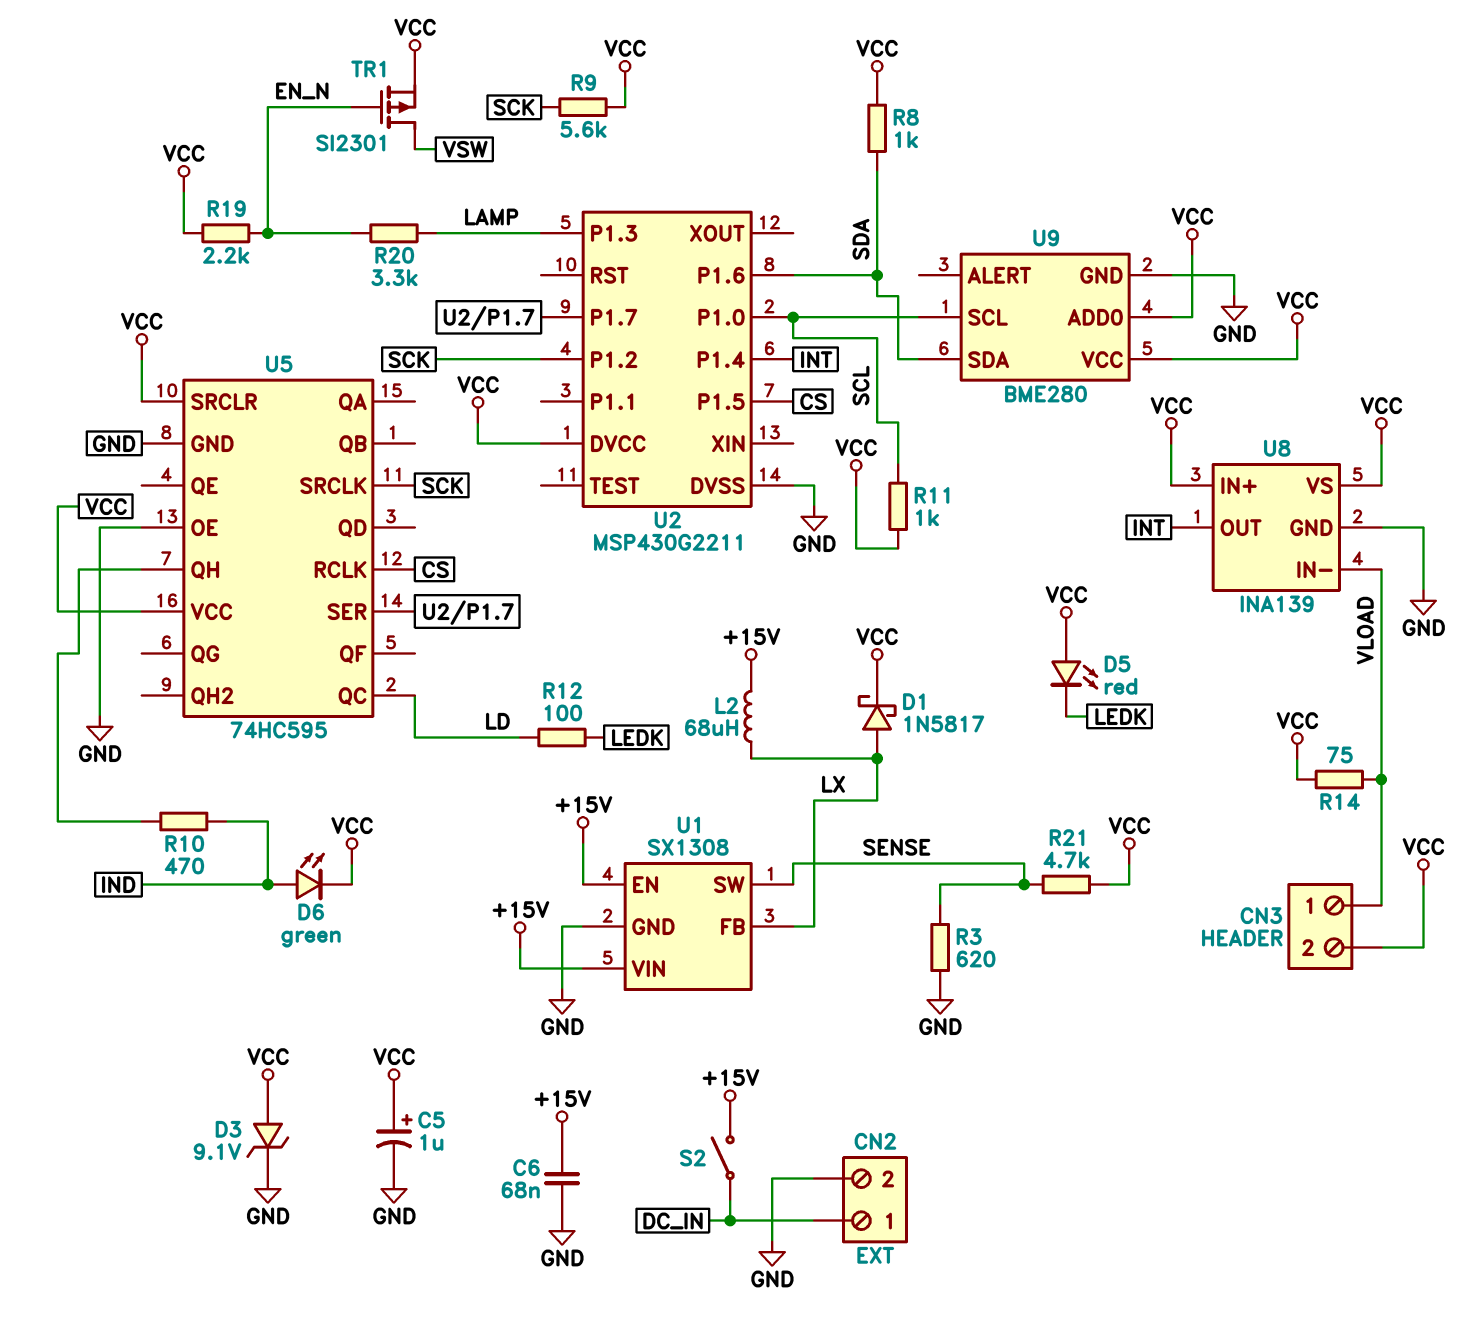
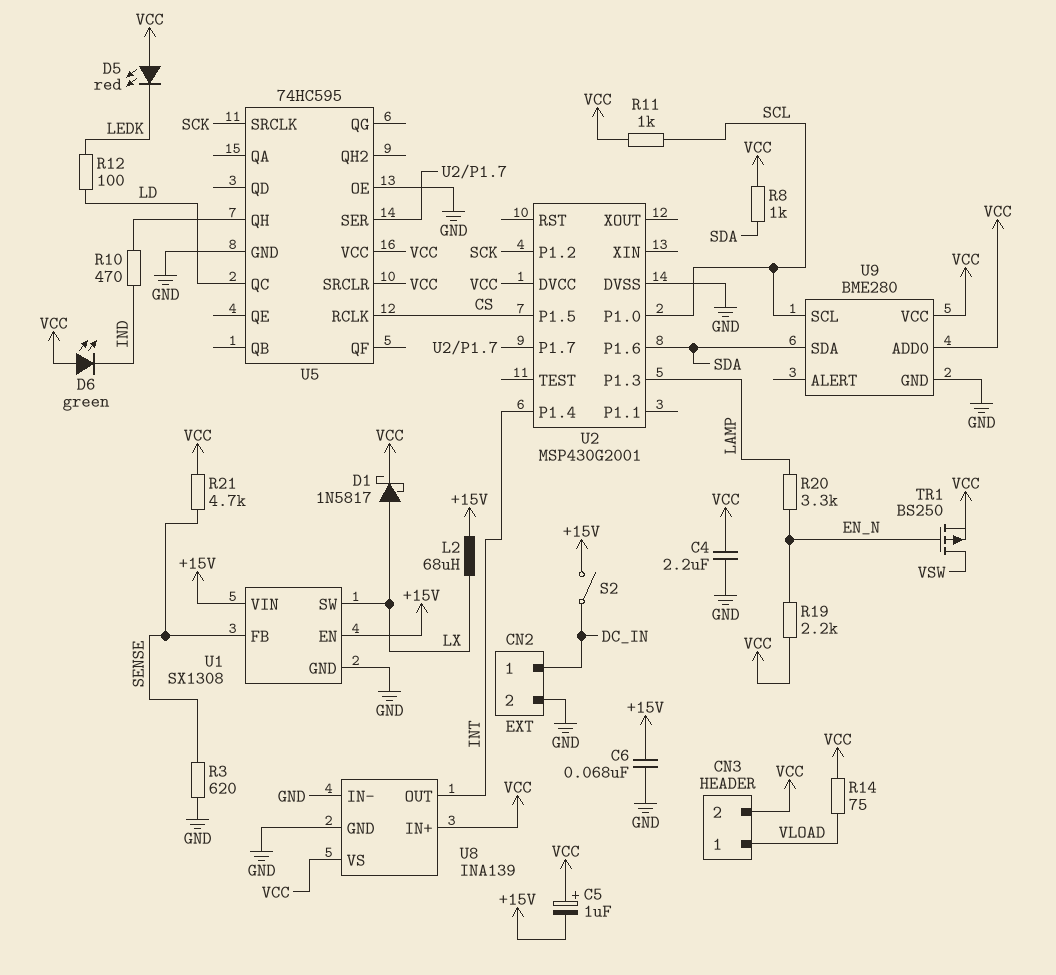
C4: none -> 2.2uF (GND, VCC)
C5: 1uF (plus VCC, minus GND) -> 1uF (plus VCC, minus +15V)
D3: zener 9.1V (A VCC, K GND) -> none
D6: LED green (A IND, K VCC) -> LED green (A VCC, K IND)
R9: 5.6k (SCK, VCC) -> none
TR1: PMOS SI2301 (G EN_N, D VSW, S VCC) -> PMOS BS250 (G EN_N, D VSW, S VCC)
U1 pin FB: LX -> SENSE
U1 pin SW: SENSE -> LX
U2: MSP430G2211 -> MSP430G2001
U8 pin IN-: VLOAD -> GND

